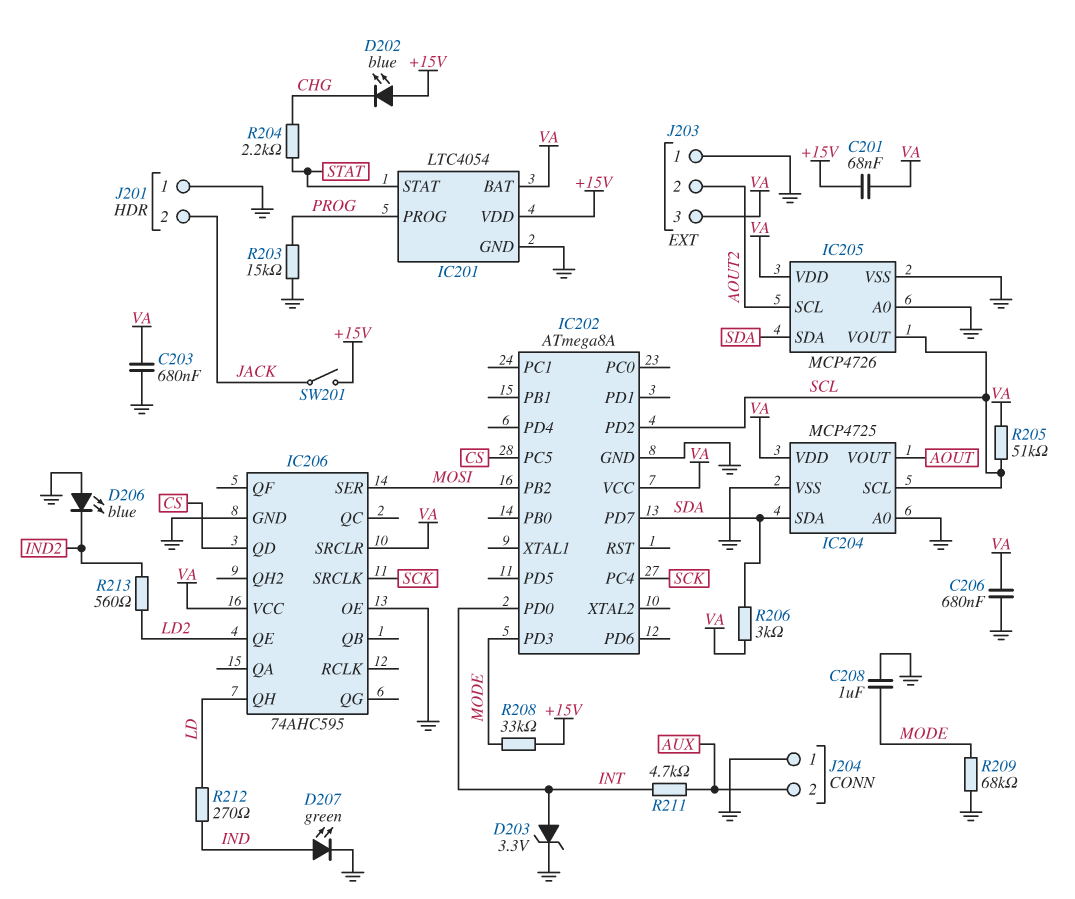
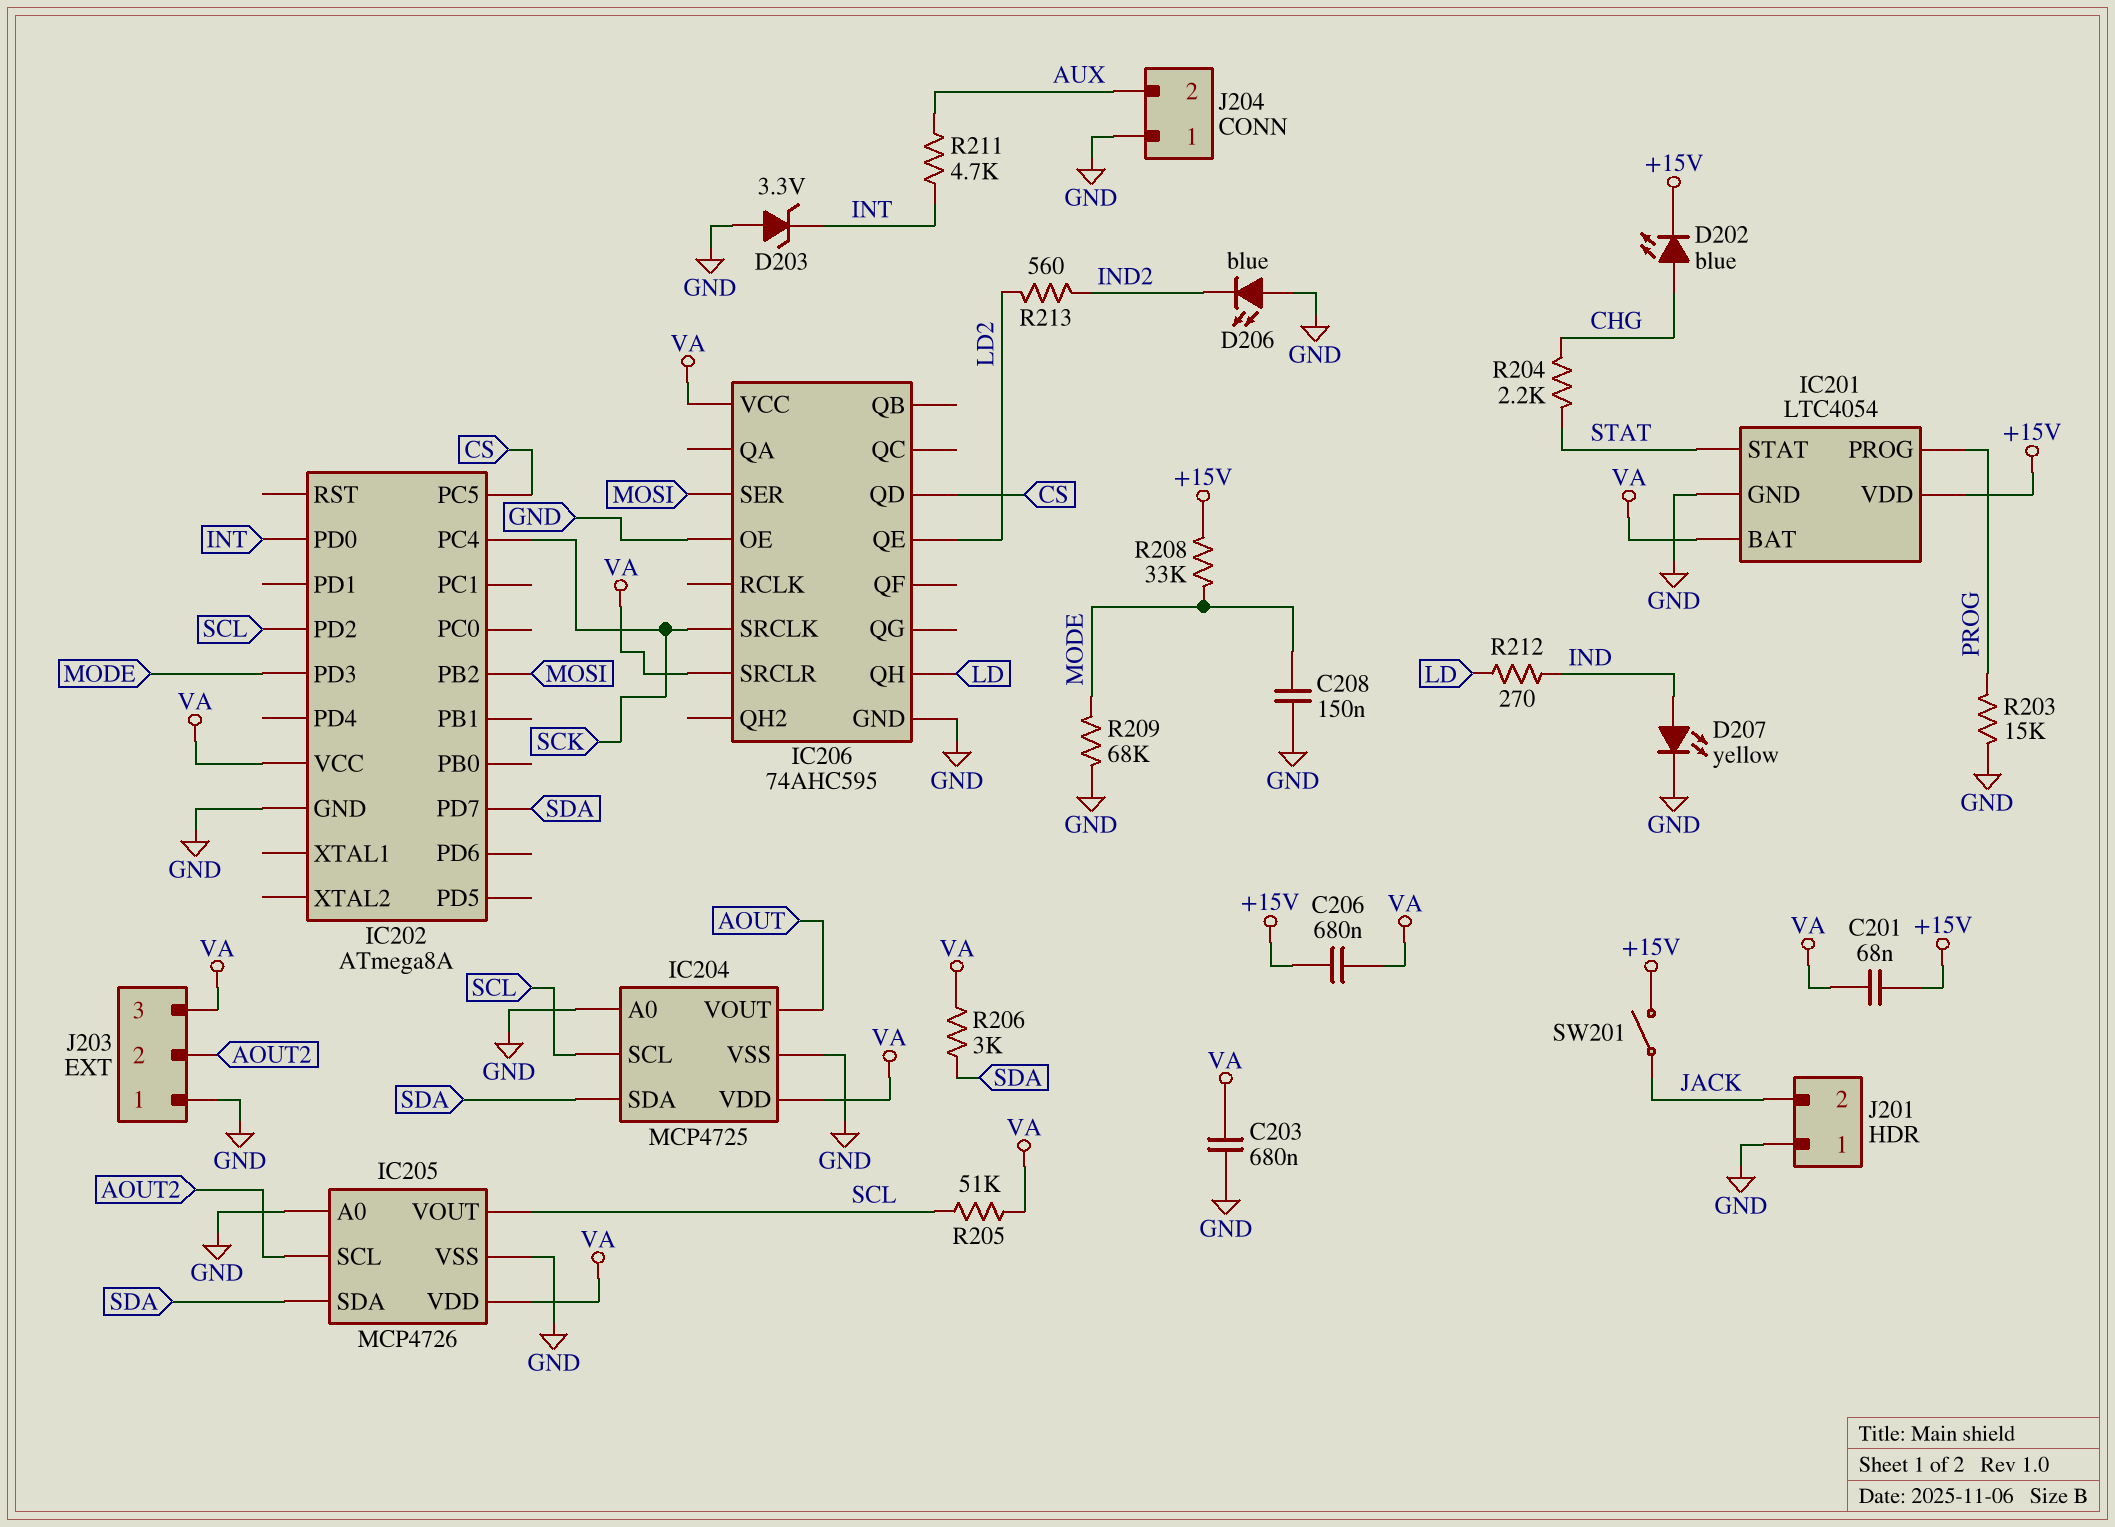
C206: 680nF (GND, VA) -> 680nF (+15V, VA)
C208: 1uF (GND, MODE) -> 150nF (GND, MODE)
D202: LED blue (A +15V, K CHG) -> LED blue (A CHG, K +15V)
D203: zener 3.3V (A INT, K GND) -> zener 3.3V (A GND, K INT)
D207: LED green (A IND, K GND) -> LED yellow (A IND, K GND)

